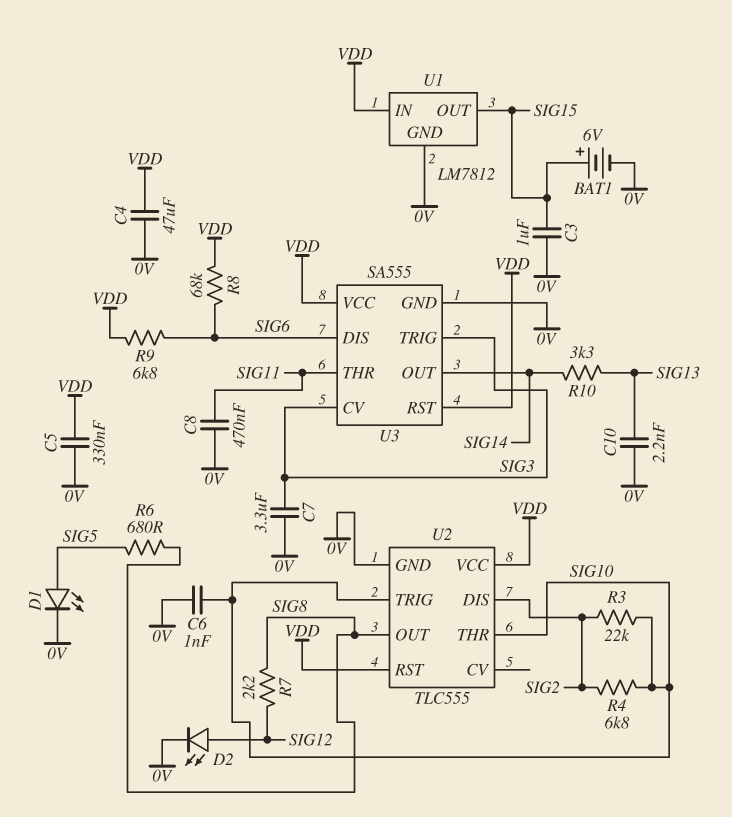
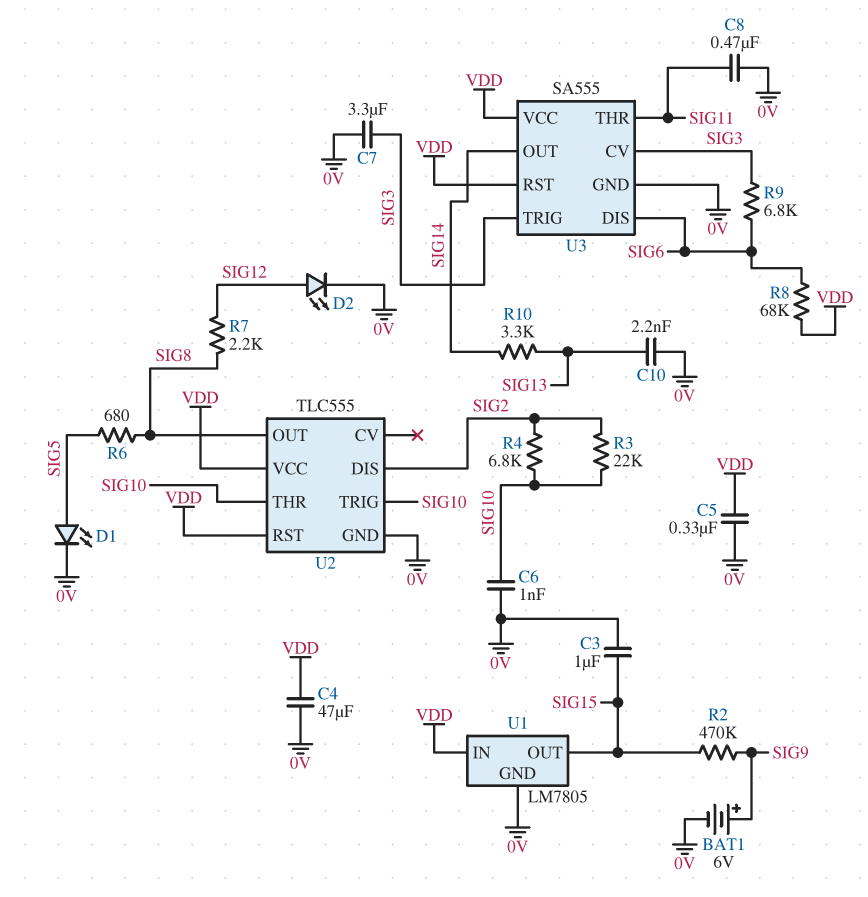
BAT1: 6V (plus SIG15, minus 0V) -> 6V (plus SIG9, minus 0V)
R2: none -> 470k (SIG9, SIG15)
R9: 6.8k (SIG6, VDD) -> 6.8k (SIG3, SIG6)
U1: LM7812 -> LM7805

